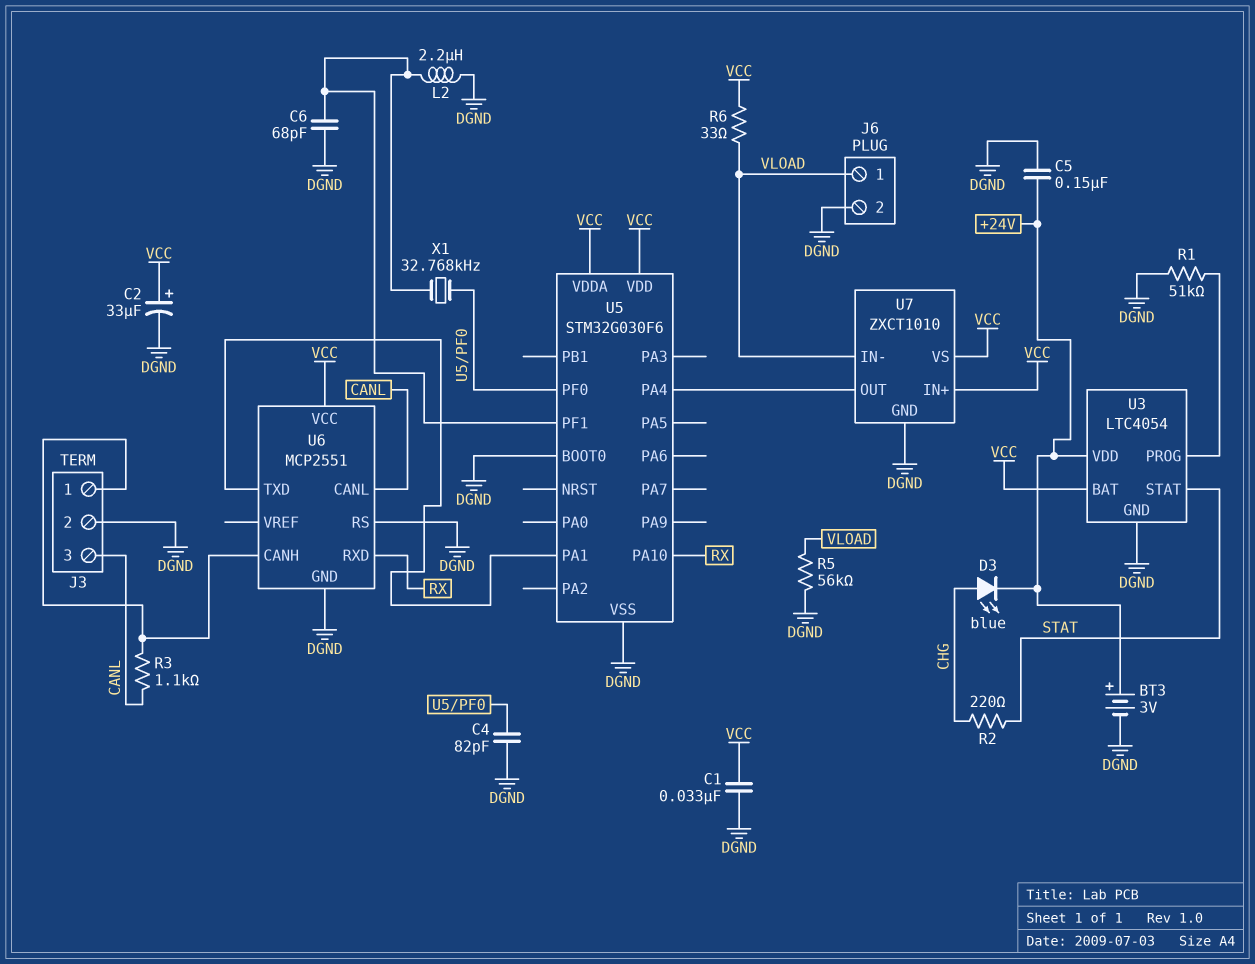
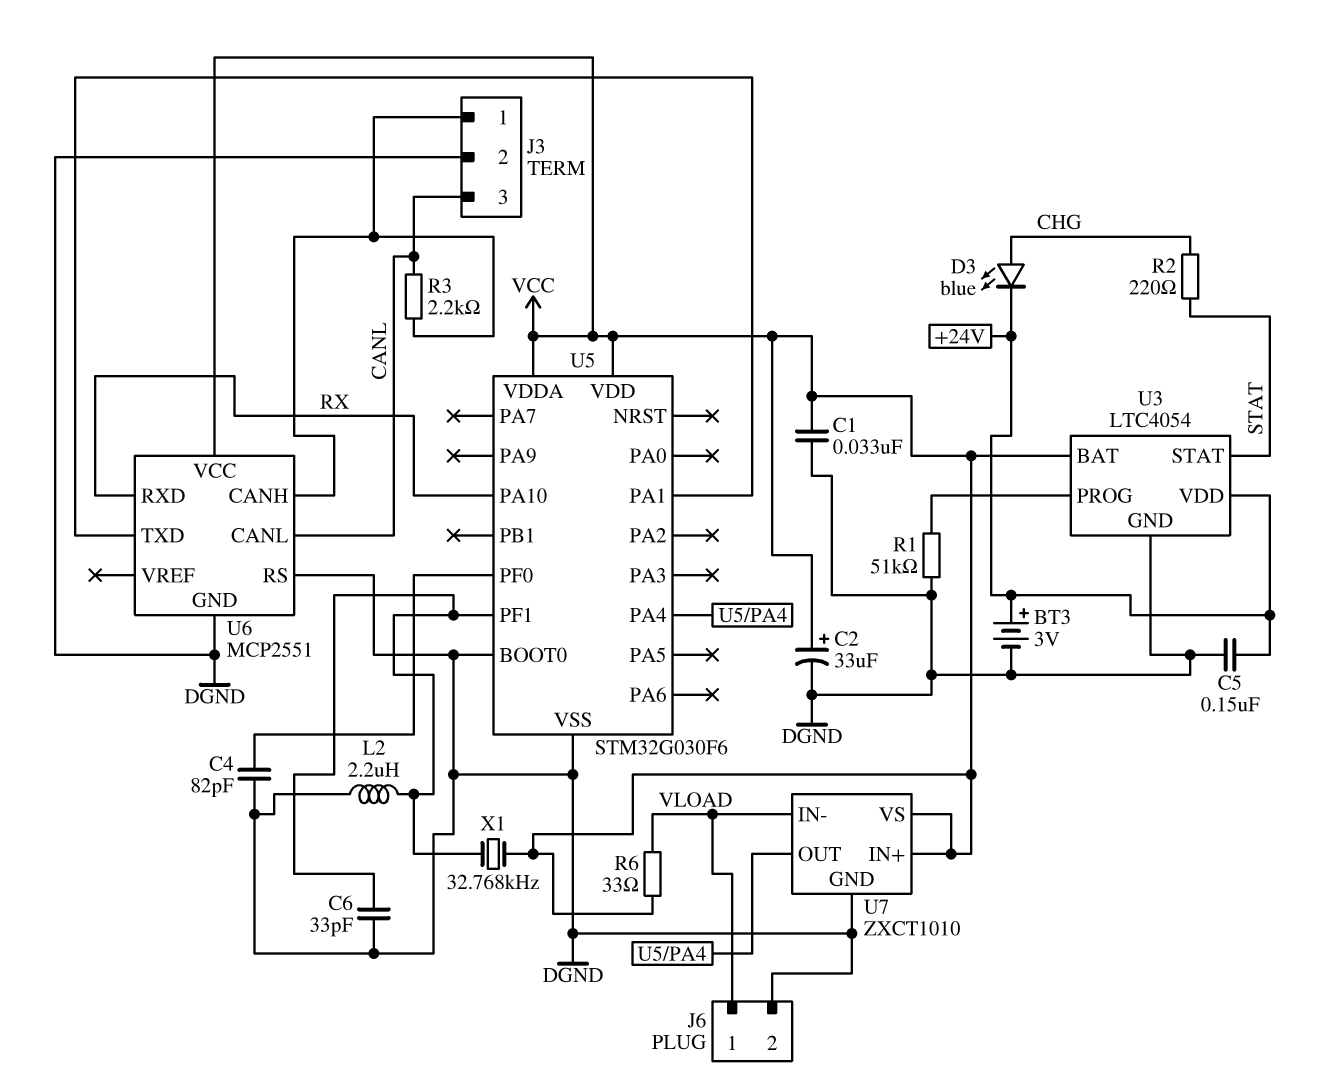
C6: 68pF (DGND, U5/PF1) -> 33pF (DGND, U5/PF1)
R3: 1.1k (CANL, J3/1) -> 2.2k (CANL, J3/1)
R5: 56k (DGND, VLOAD) -> none
X1: 32.768kHz (U5/PF0, U5/PF1) -> 32.768kHz (U5/PF1, VCC)

